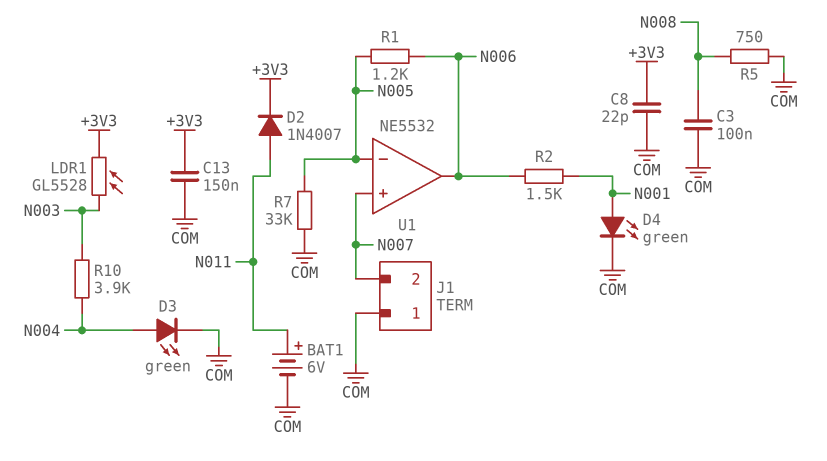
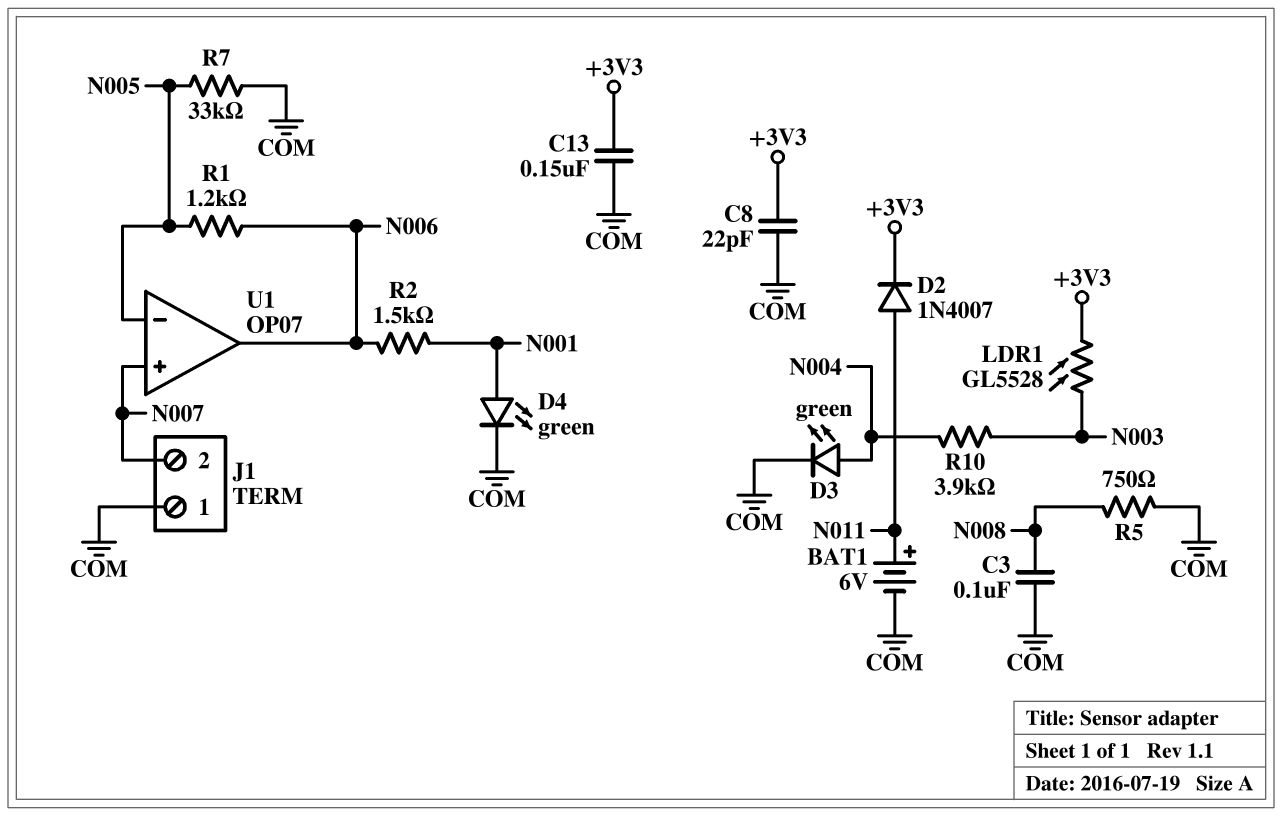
U1: NE5532 -> OP07

